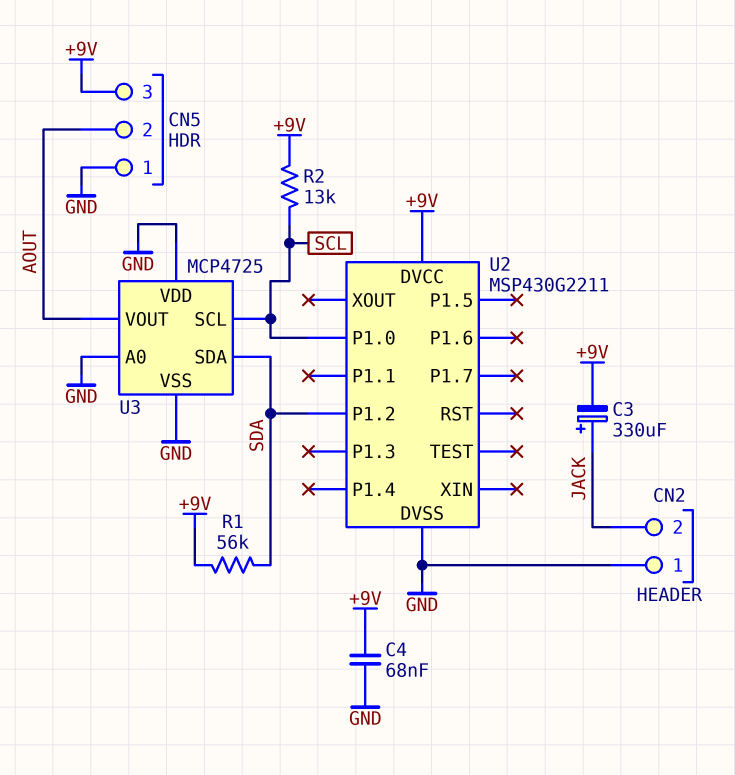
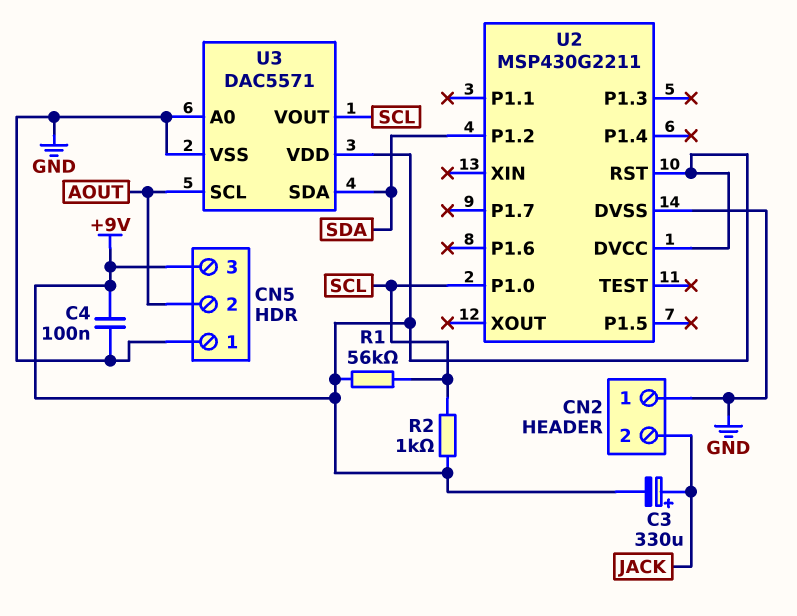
C4: 68nF (+9V, GND) -> 100nF (+9V, GND)
R1: 56k (+9V, SDA) -> 56k (+9V, SCL)
R2: 13k (+9V, SCL) -> 1k (+9V, SCL)
U2 pin RST: none -> +9V
U3: MCP4725 -> DAC5571
U3 pin SCL: SCL -> AOUT
U3 pin VDD: GND -> +9V
U3 pin VOUT: AOUT -> SCL

